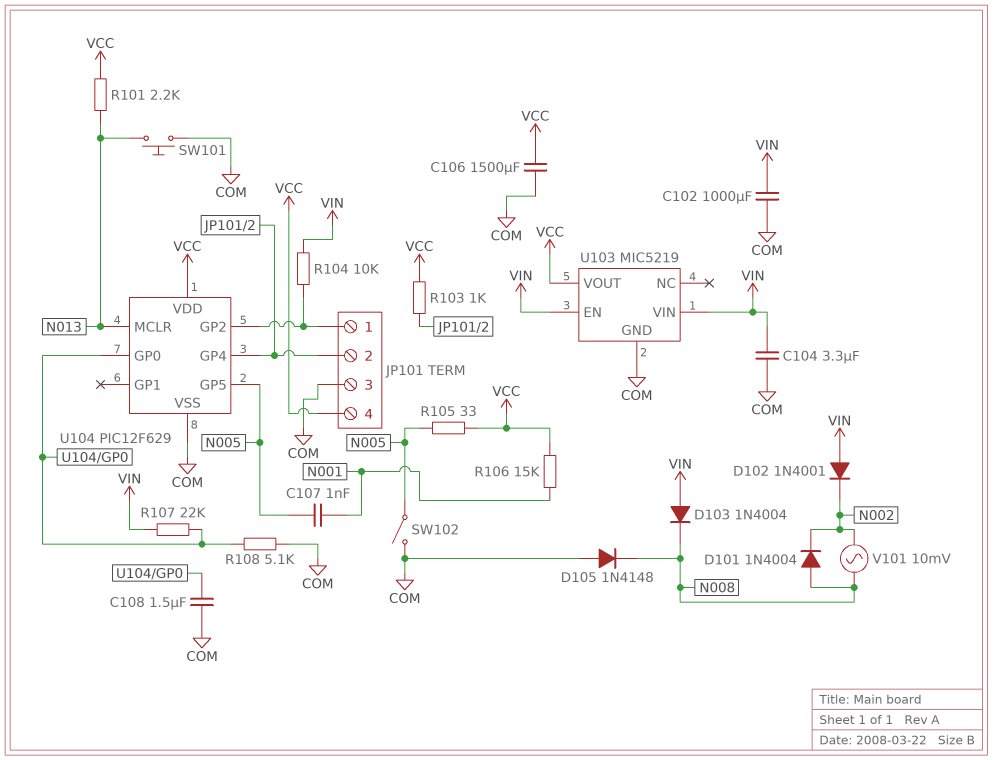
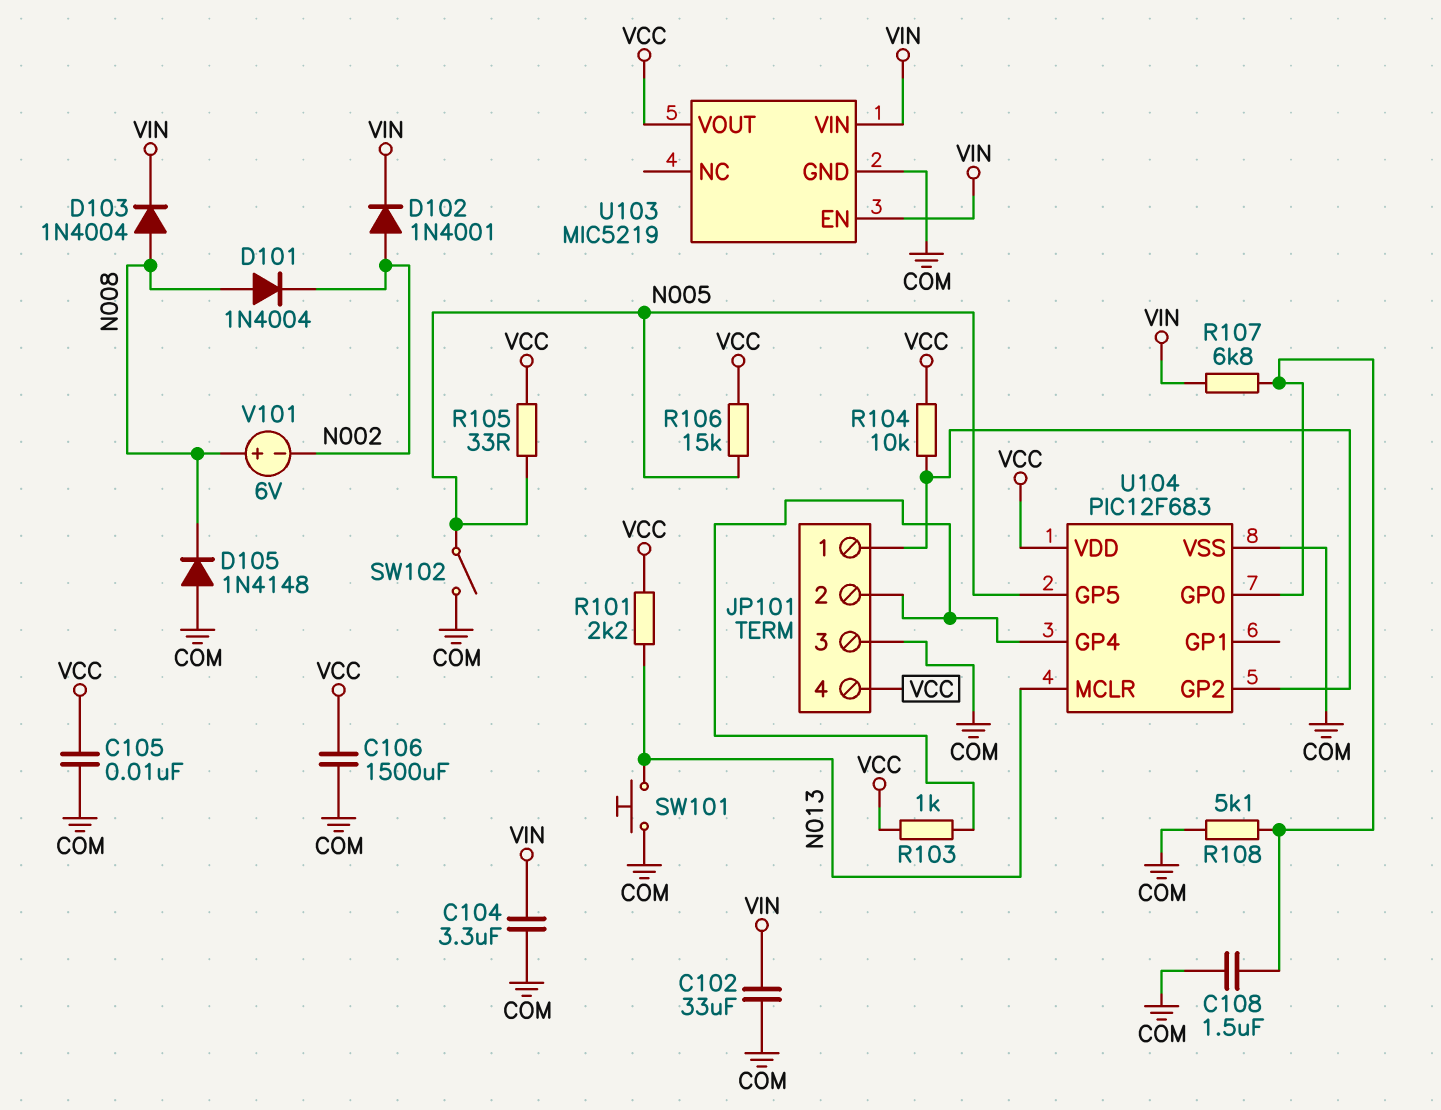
C102: 1000uF (COM, VIN) -> 33uF (COM, VIN)
C105: none -> 10nF (COM, VCC)
C107: 1nF (N001, N005) -> none
D102: diode 1N4001 (A VIN, K N002) -> diode 1N4001 (A N002, K VIN)
D103: diode 1N4004 (A VIN, K N008) -> diode 1N4004 (A N008, K VIN)
R104: 10k (JP101/1, VIN) -> 10k (JP101/1, VCC)
R106: 15k (N001, VCC) -> 15k (N005, VCC)
R107: 22k (U104/GP0, VIN) -> 6.8k (U104/GP0, VIN)
U104: PIC12F629 -> PIC12F683
V101: AC 10mV (N002, N008) -> 6V (plus N008, minus N002)

